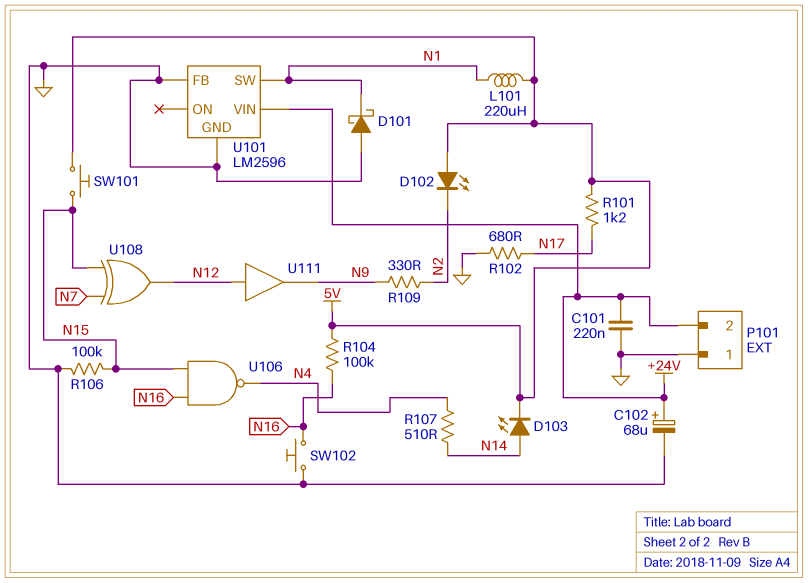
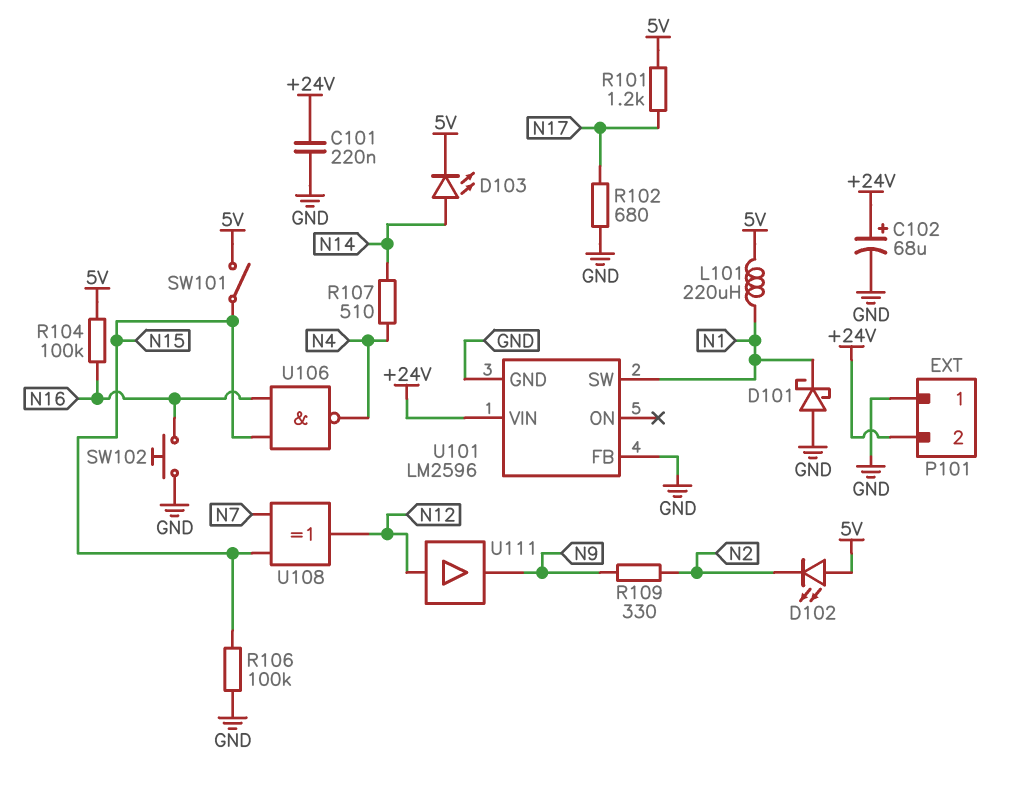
SW101: button (5V, N15) -> switch (5V, N15)

